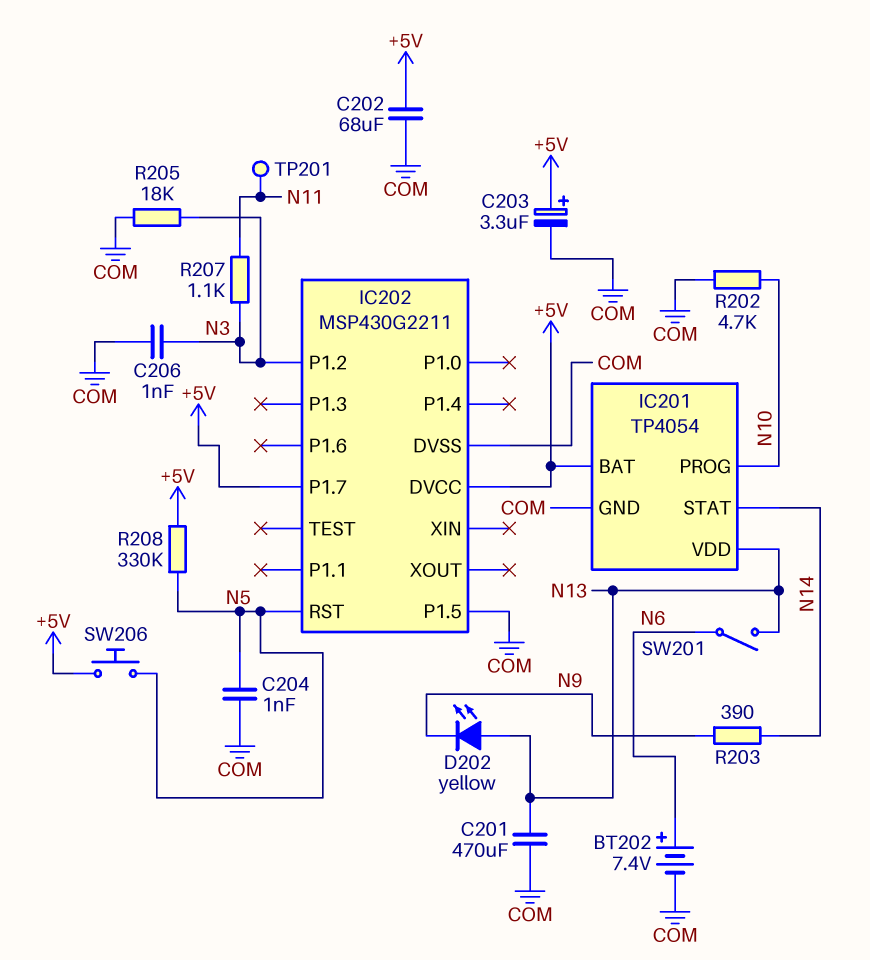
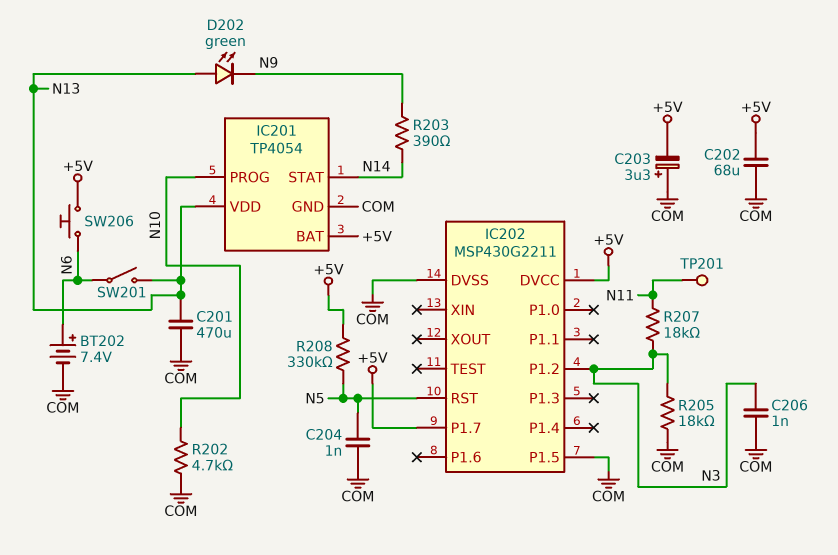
C203: 3.3uF (plus +5V, minus COM) -> 3.3uF (plus COM, minus +5V)
D202: LED yellow (A N13, K N9) -> LED green (A N13, K N9)
R207: 1.1k (N3, N11) -> 18k (N3, N11)
SW206: button (+5V, N5) -> button (+5V, N6)

